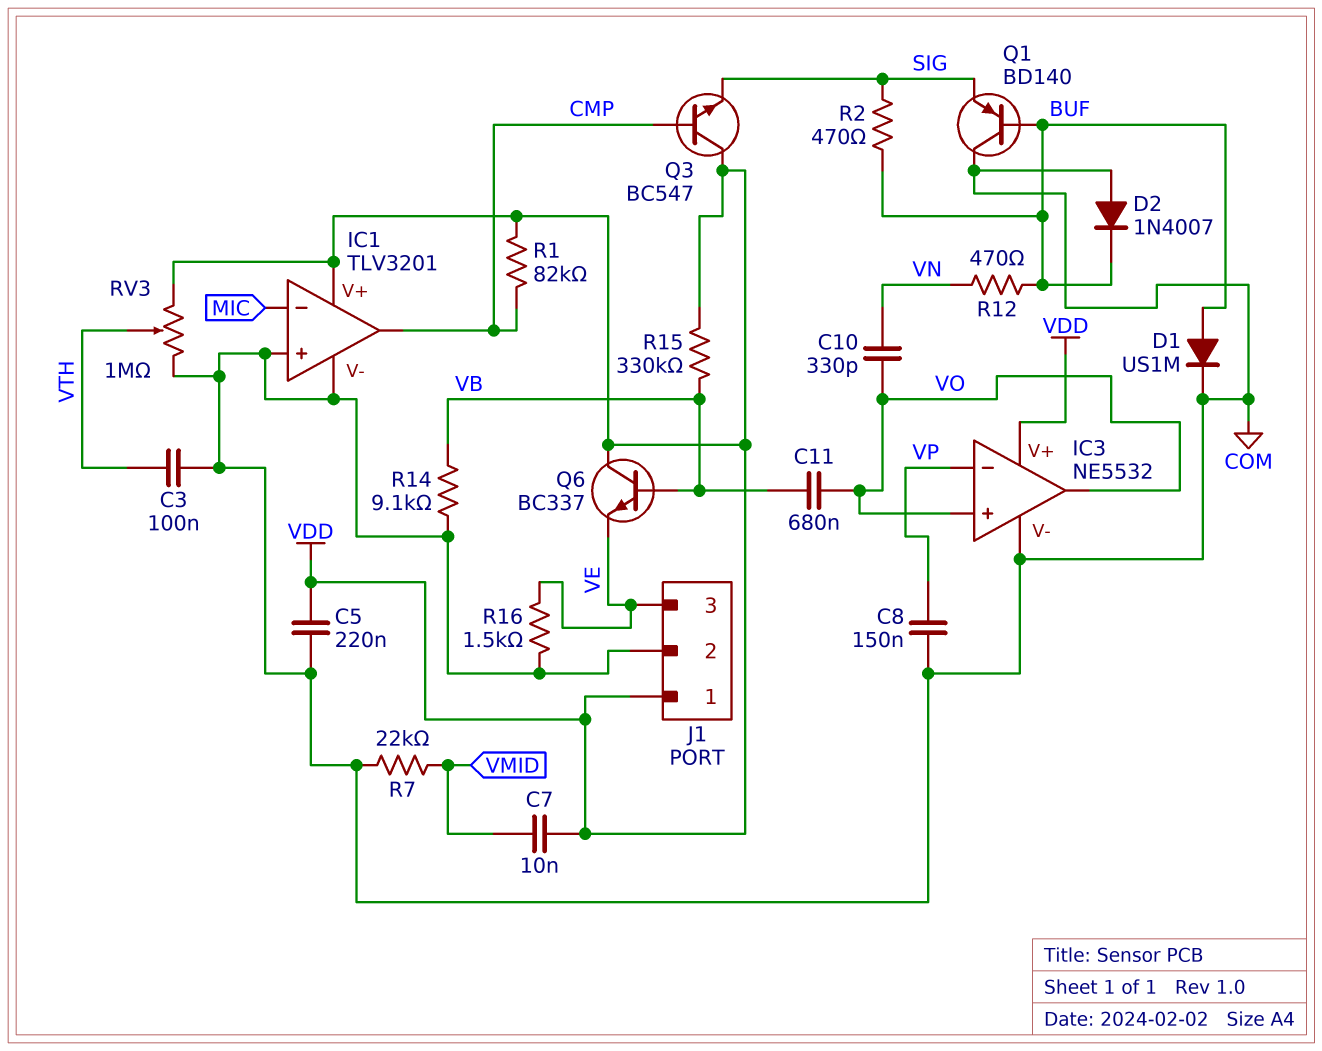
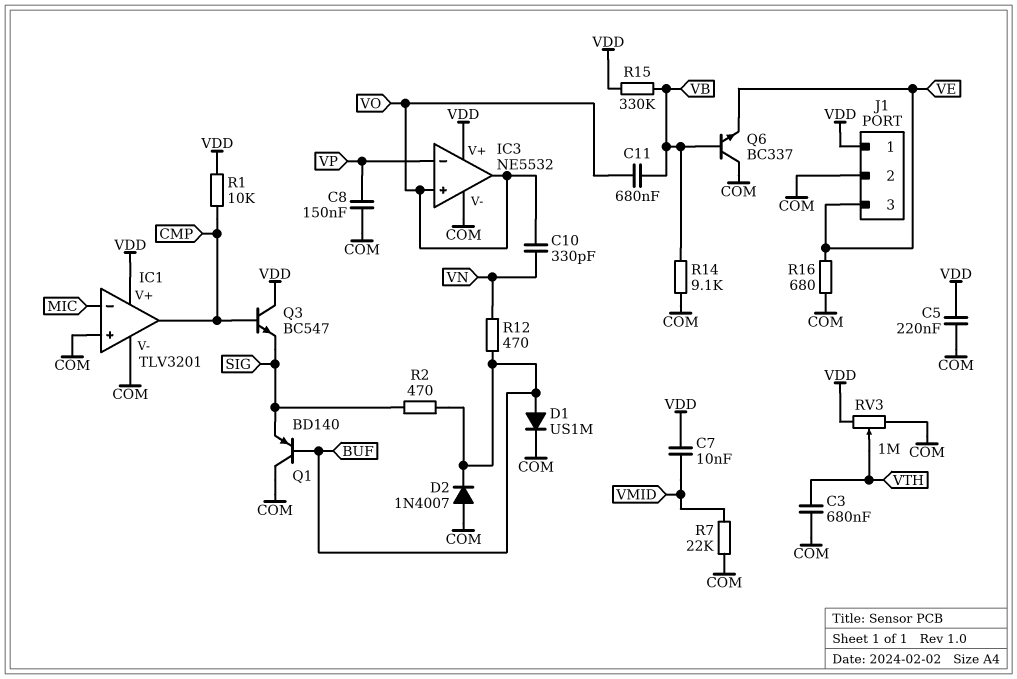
C3: 100nF (COM, VTH) -> 680nF (COM, VTH)
Q6: NPN BC337 (B VB, C VDD, E VE) -> NPN BC337 (B VB, C COM, E VE)
R1: 82k (CMP, VDD) -> 10k (CMP, VDD)
R16: 1.5k (COM, VE) -> 680 (COM, VE)

